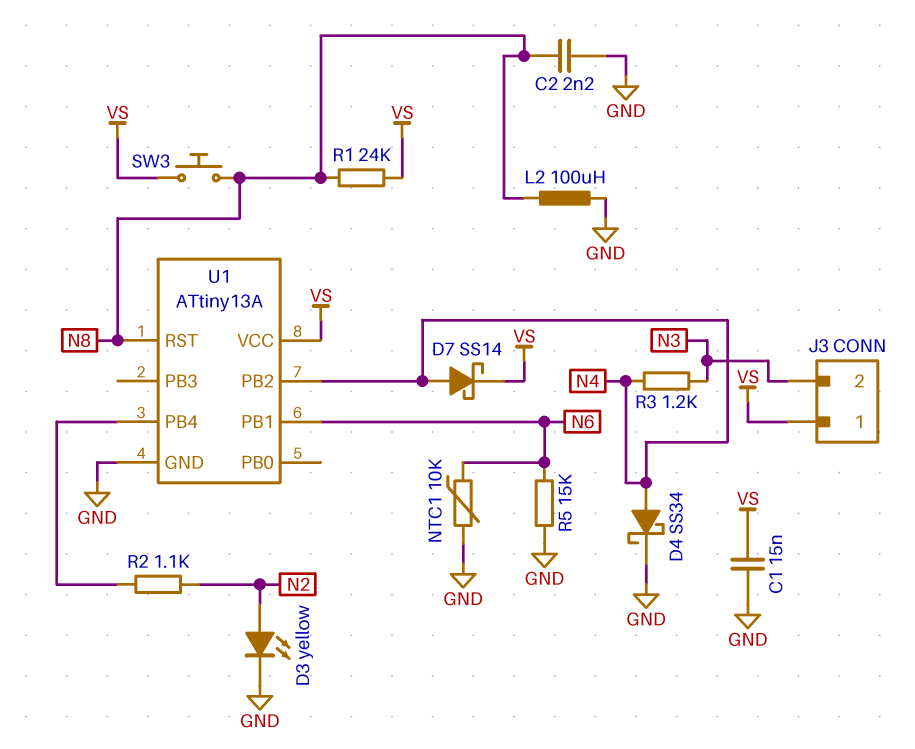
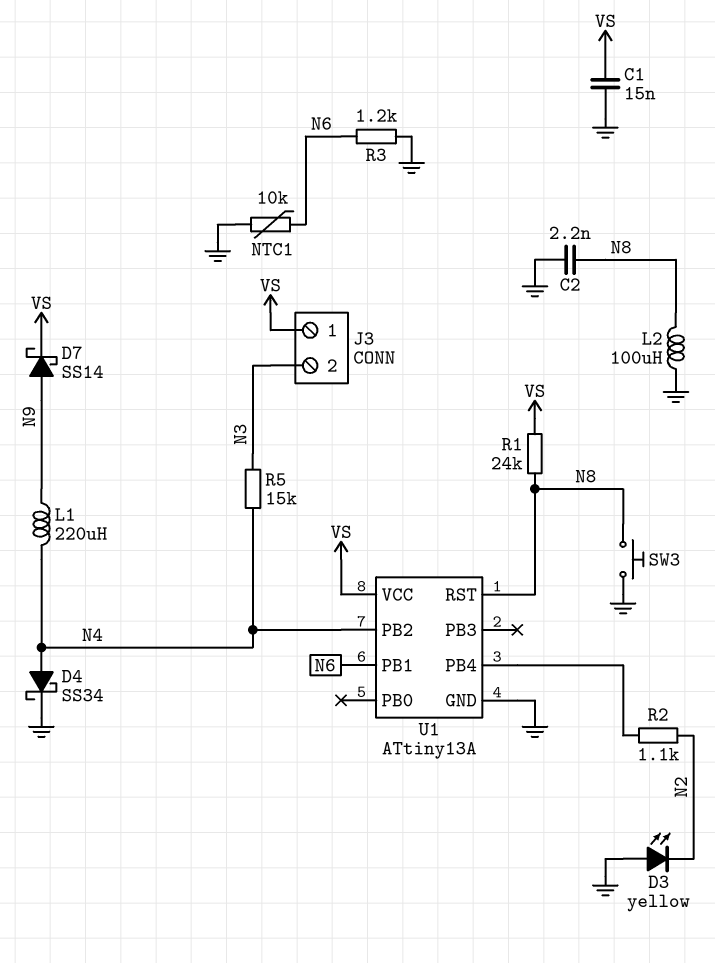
D3: LED yellow (A N2, K GND) -> LED yellow (A GND, K N2)
D7: schottky SS14 (A N4, K VS) -> schottky SS14 (A N9, K VS)
L1: none -> 220uH (N4, N9)
R3: 1.2k (N3, N4) -> 1.2k (GND, N6)
R5: 15k (GND, N6) -> 15k (N3, N4)
SW3: button (N8, VS) -> button (GND, N8)

